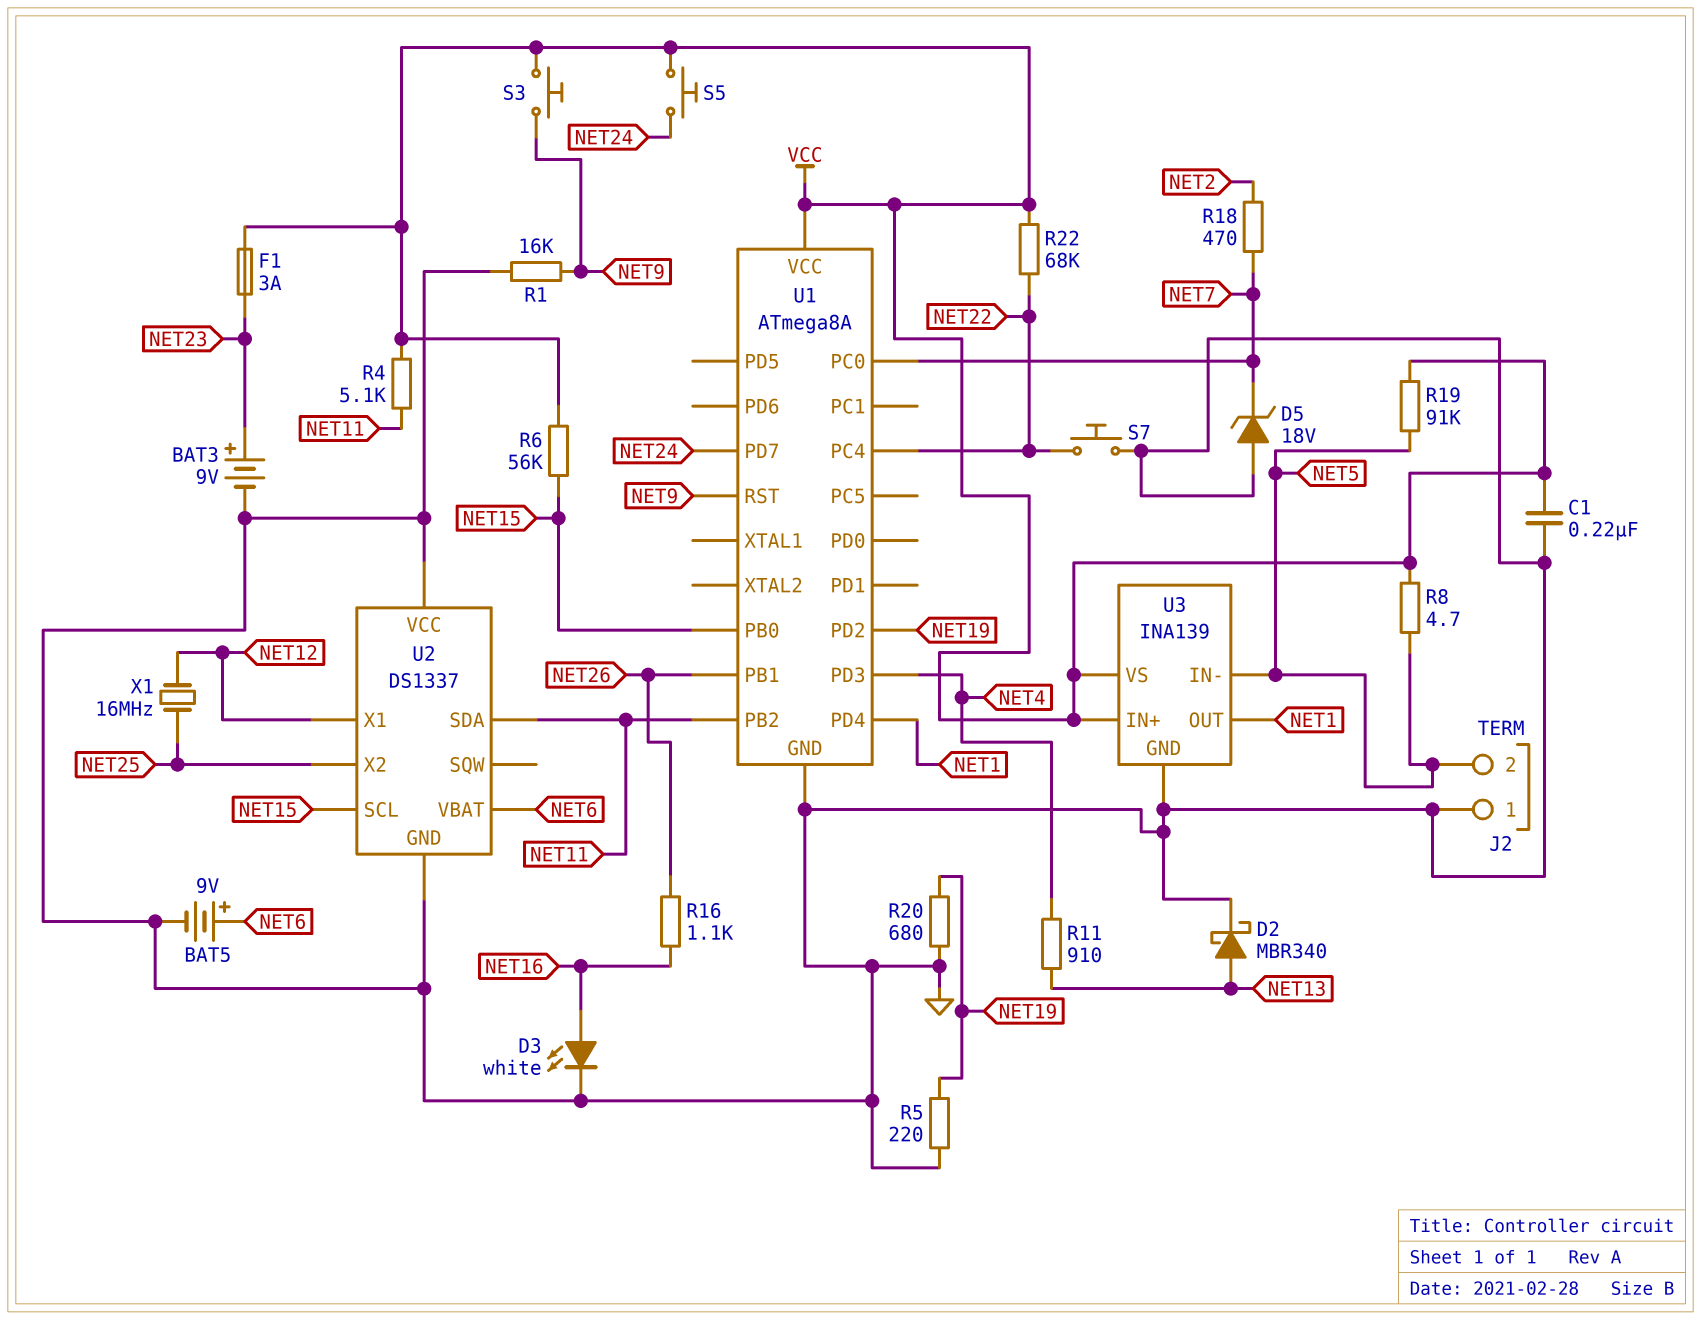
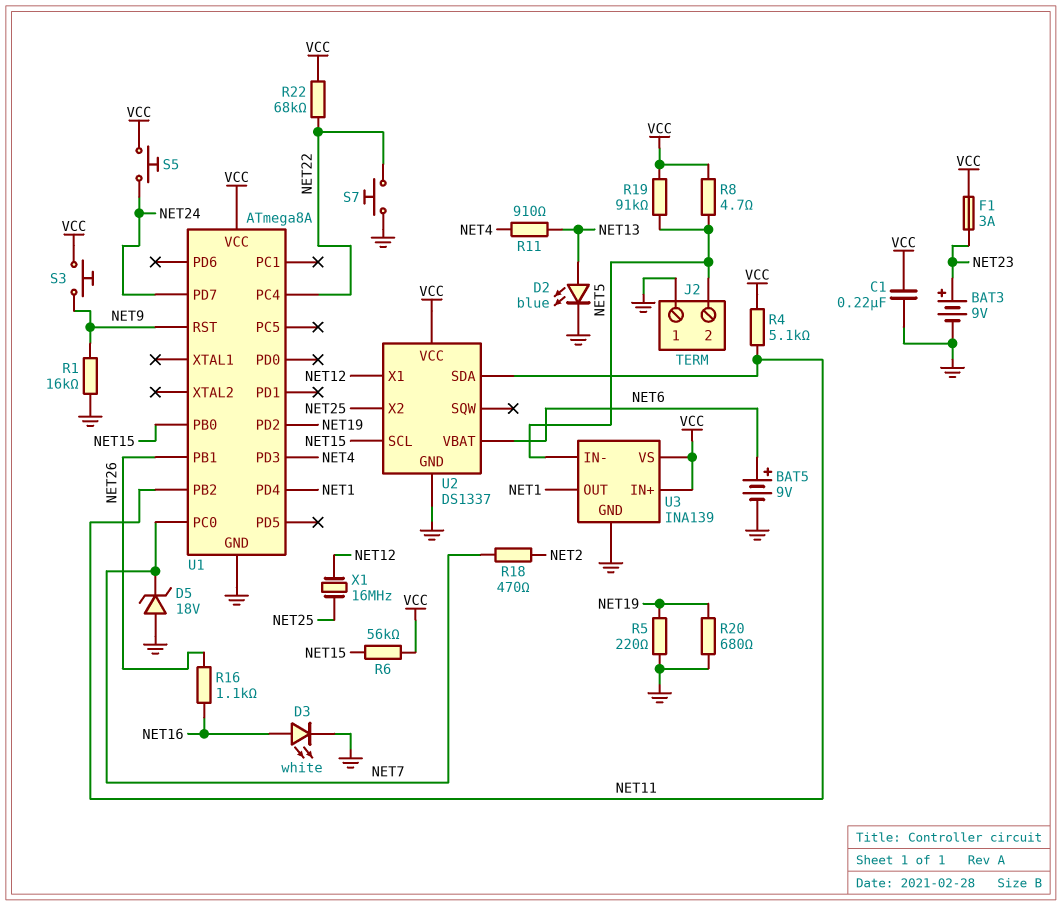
D2: schottky MBR340 (A NET13, K GND) -> LED blue (A NET13, K GND)
U2 pin VCC: GND -> VCC

